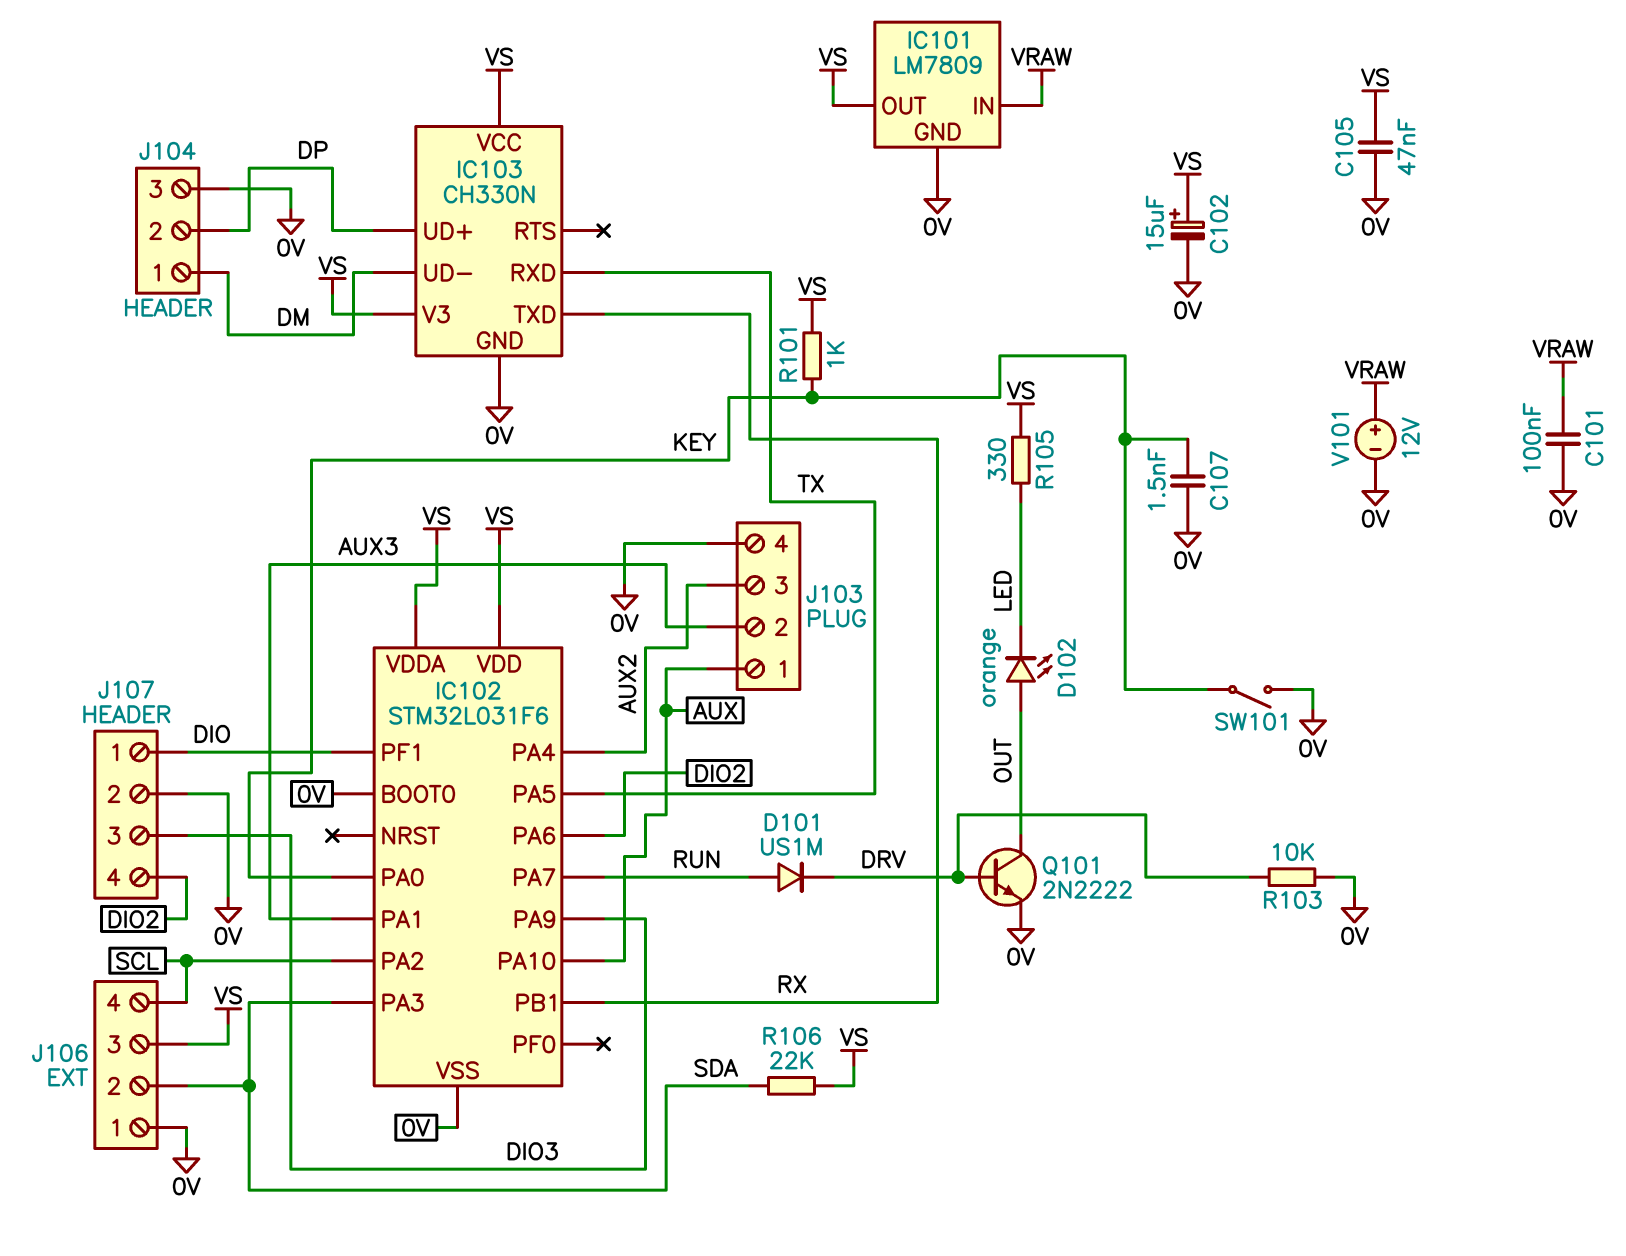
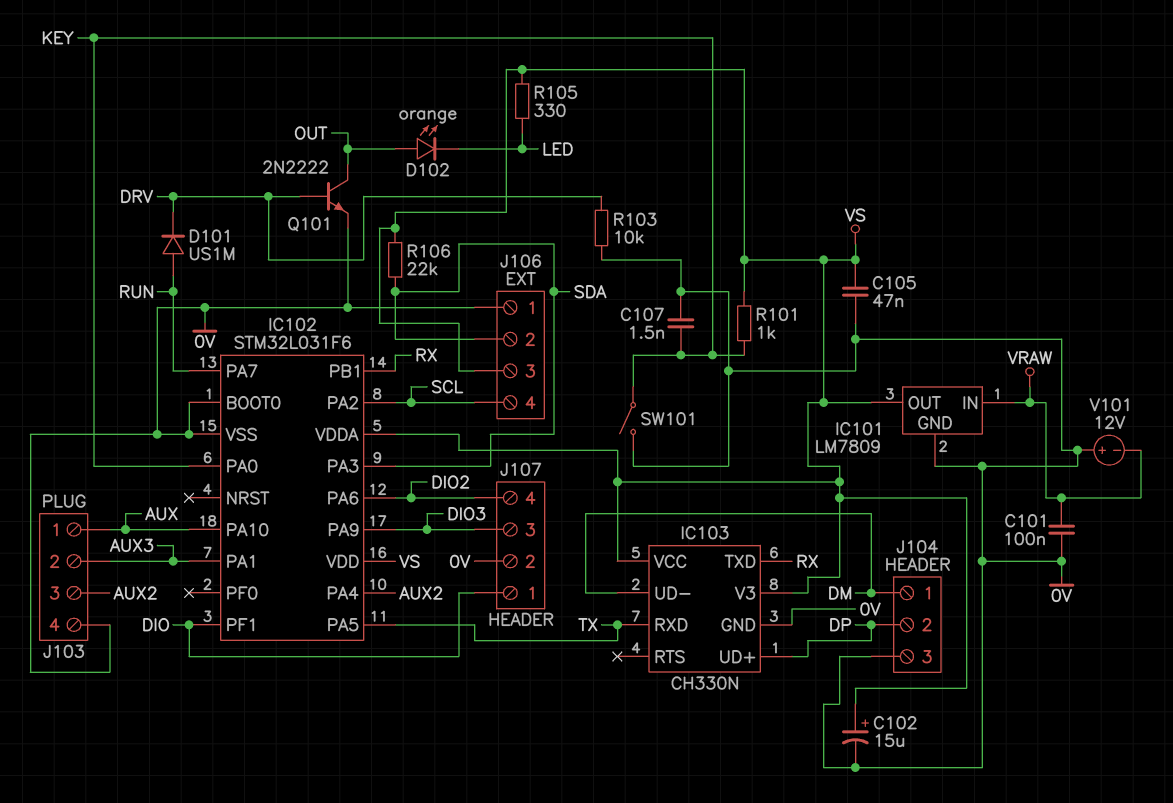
V101: 12V (plus VRAW, minus 0V) -> 12V (plus 0V, minus VRAW)

